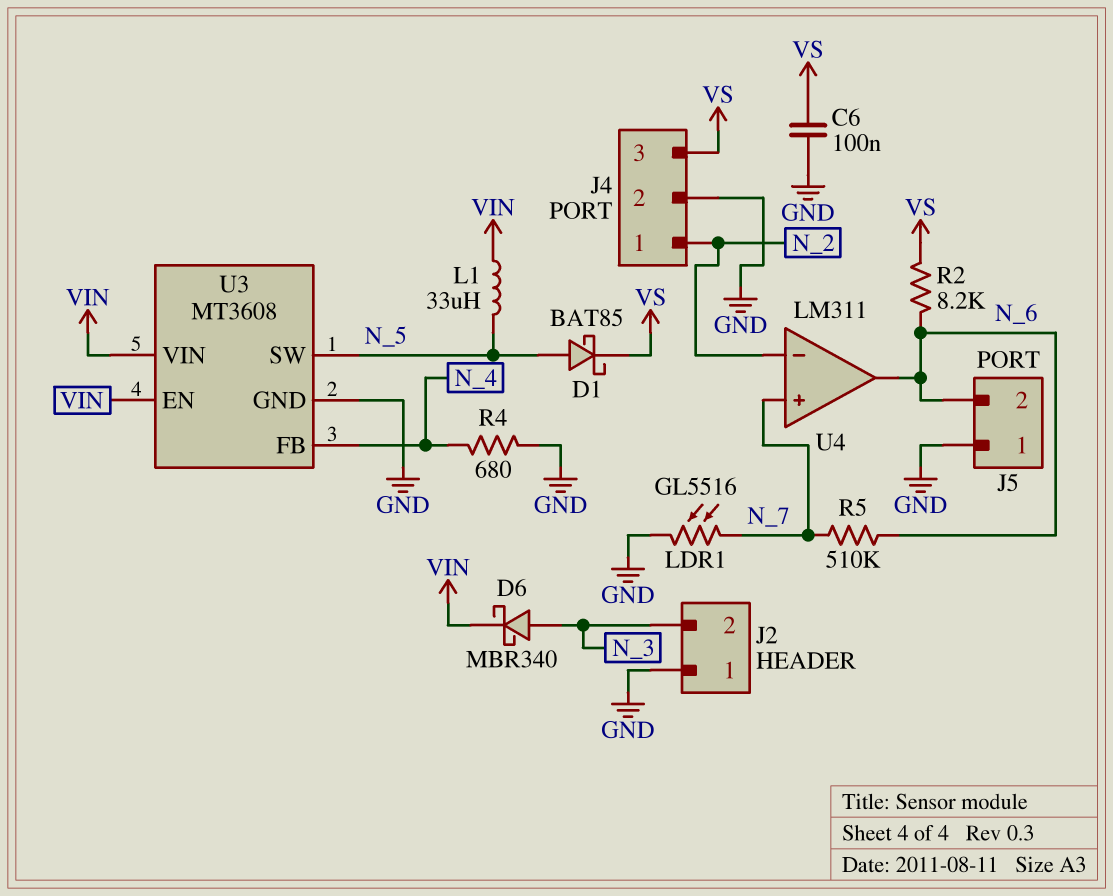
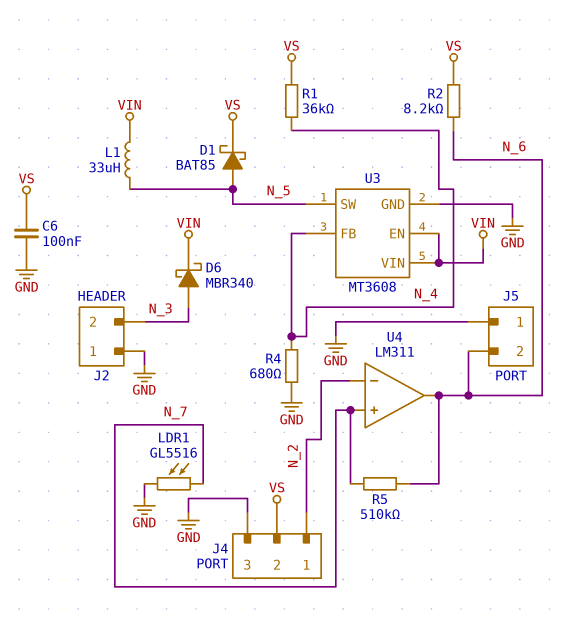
J4 pin 2: GND -> VS
J4 pin 3: VS -> GND
R1: none -> 36k (N_4, VS)

